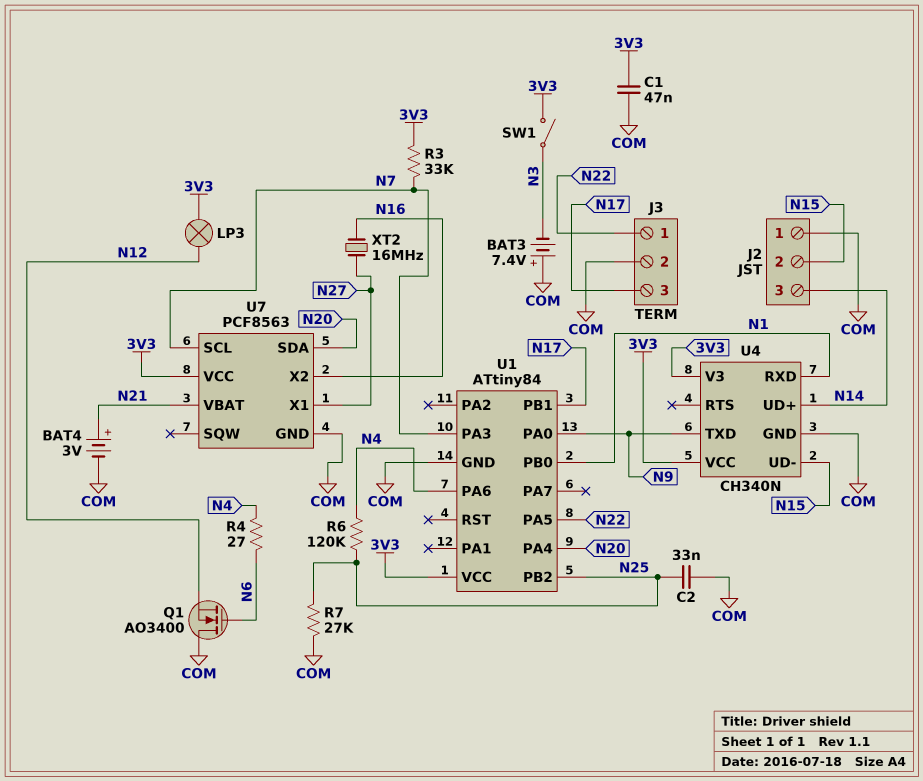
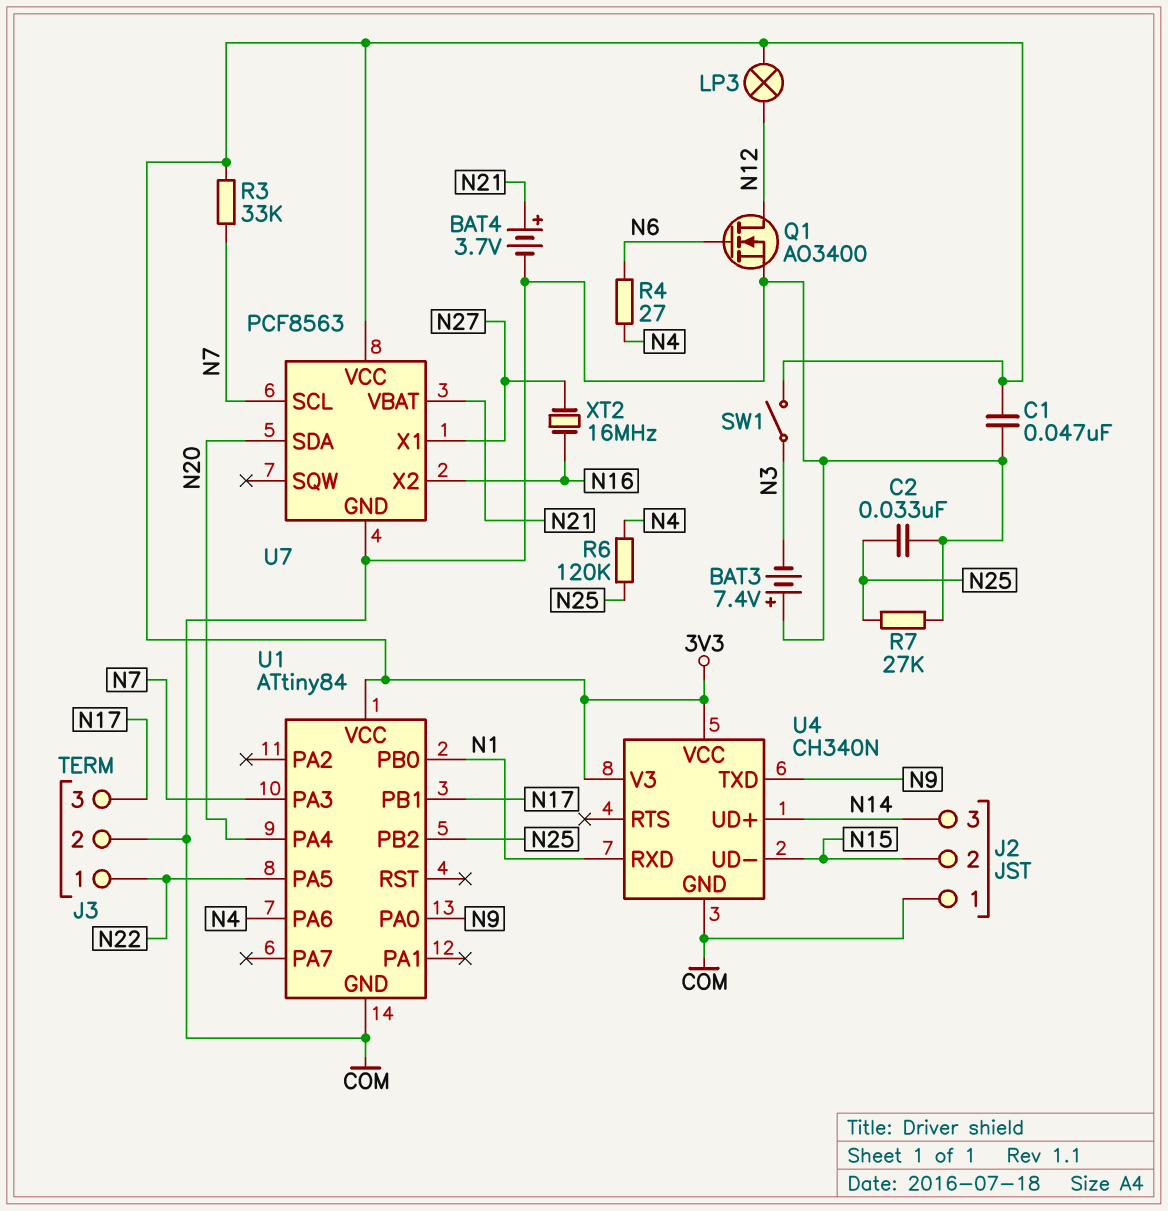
BAT4: 3V (plus N21, minus COM) -> 3.7V (plus N21, minus COM)
Q1: NMOS AO3400 (G N6, D COM, S N12) -> NMOS AO3400 (G N6, D N12, S COM)

